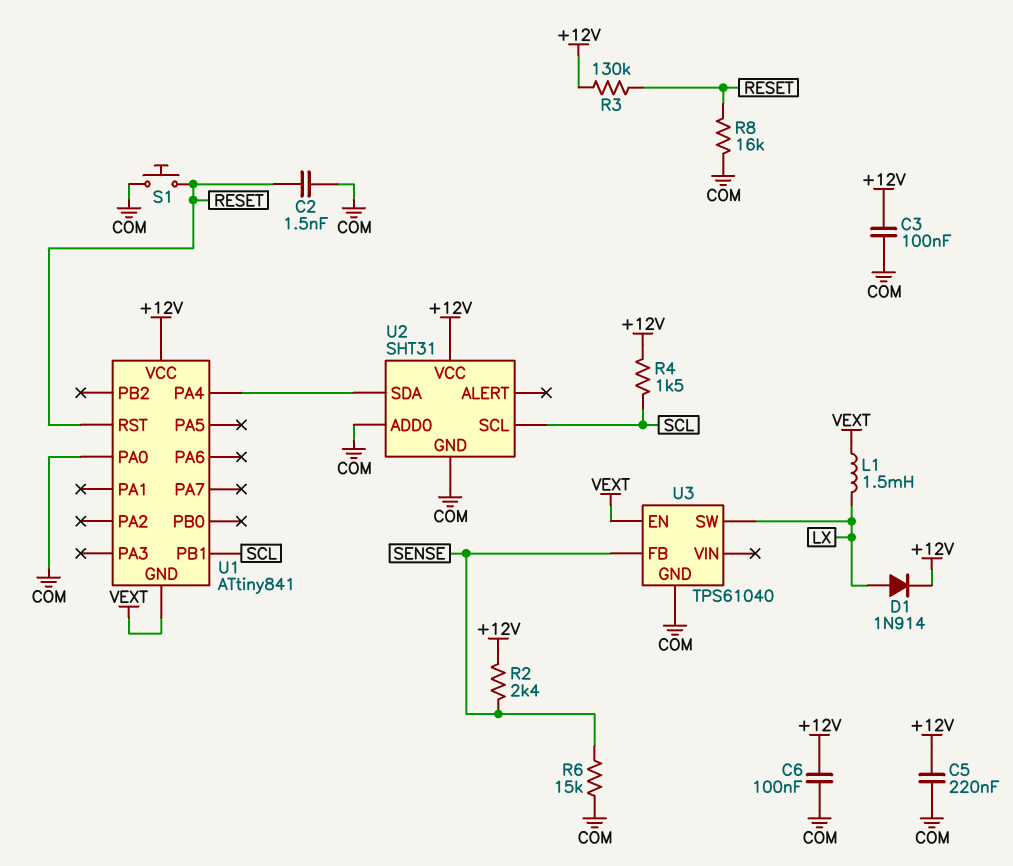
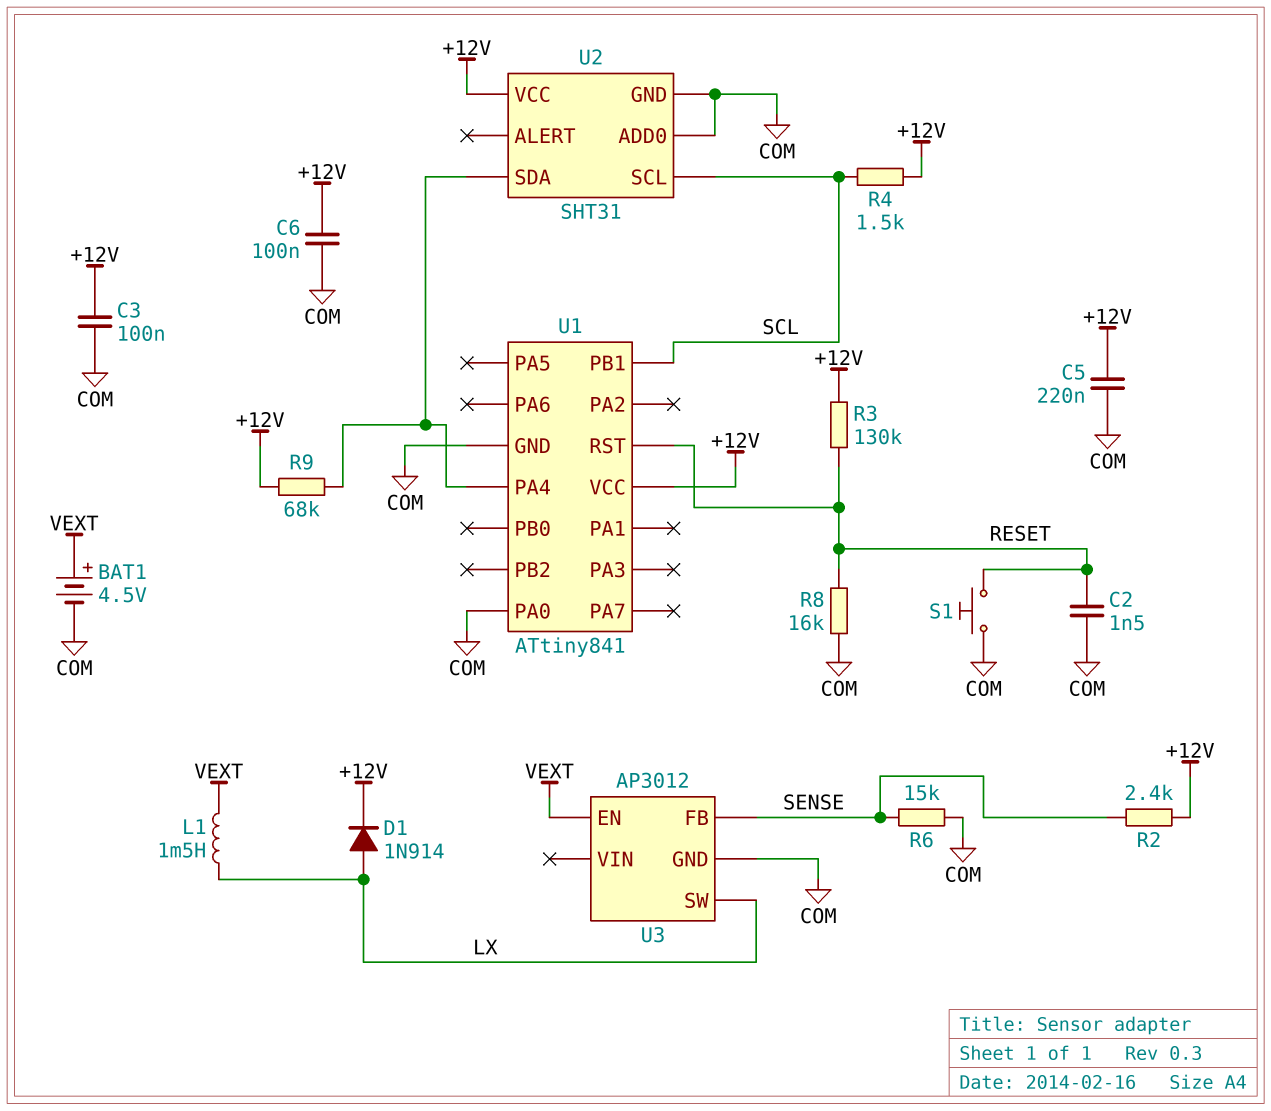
BAT1: none -> 4.5V (plus VEXT, minus COM)
R9: none -> 68k (+12V, U1/PA4)
U1 pin GND: VEXT -> COM
U3: TPS61040 -> AP3012

